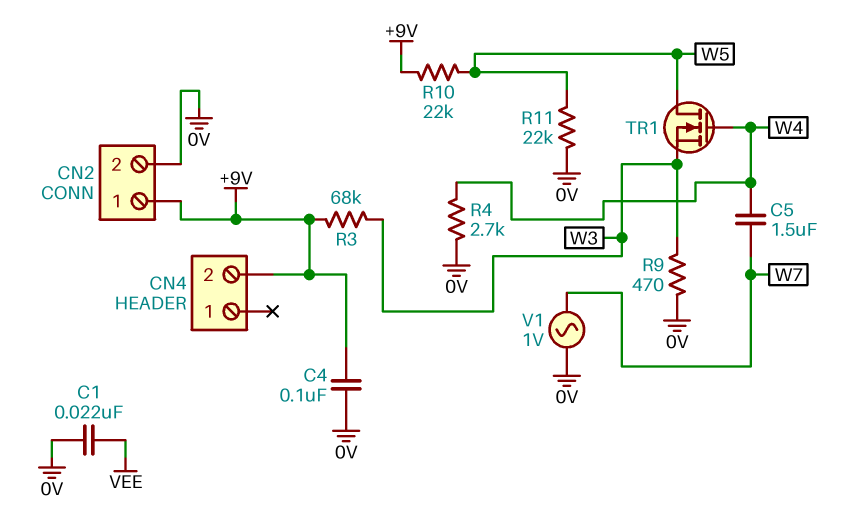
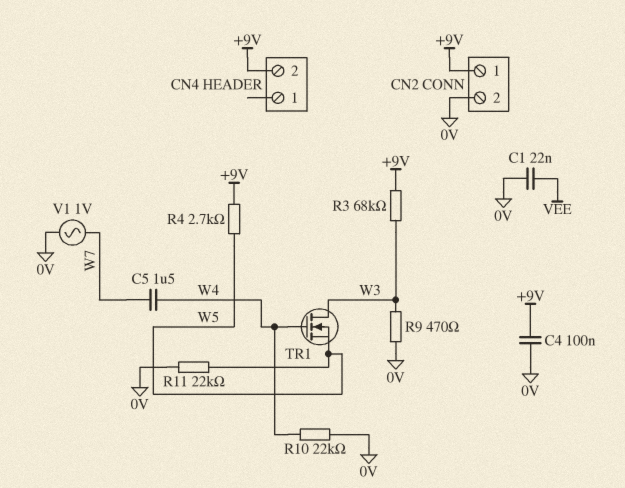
R4: 2.7k (0V, W4) -> 2.7k (+9V, W5)
R10: 22k (+9V, W5) -> 22k (0V, W4)
TR1: NMOS (G W4, D W5, S W3) -> NMOS (G W4, D W3, S W5)

